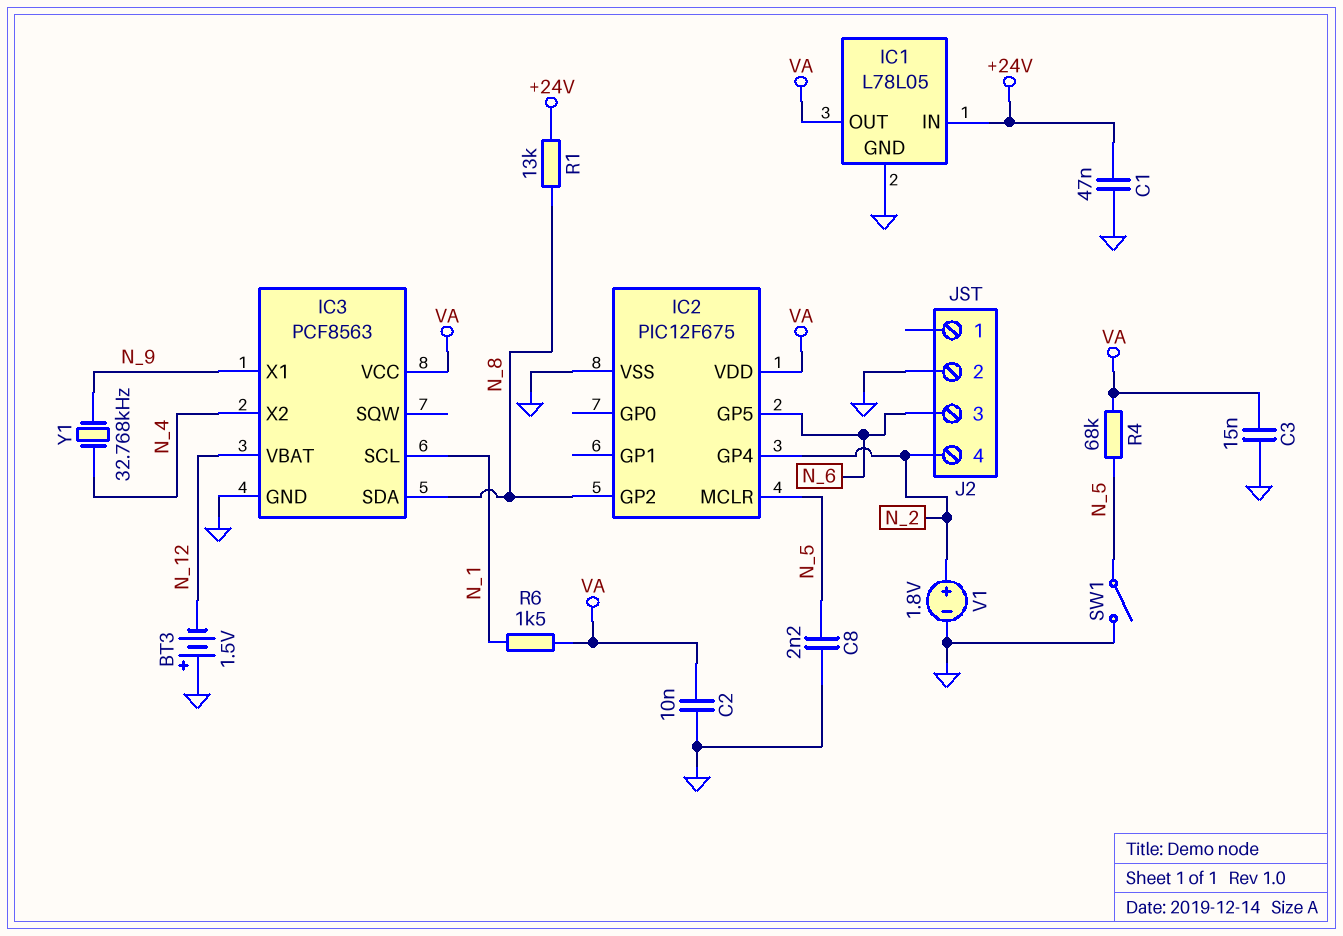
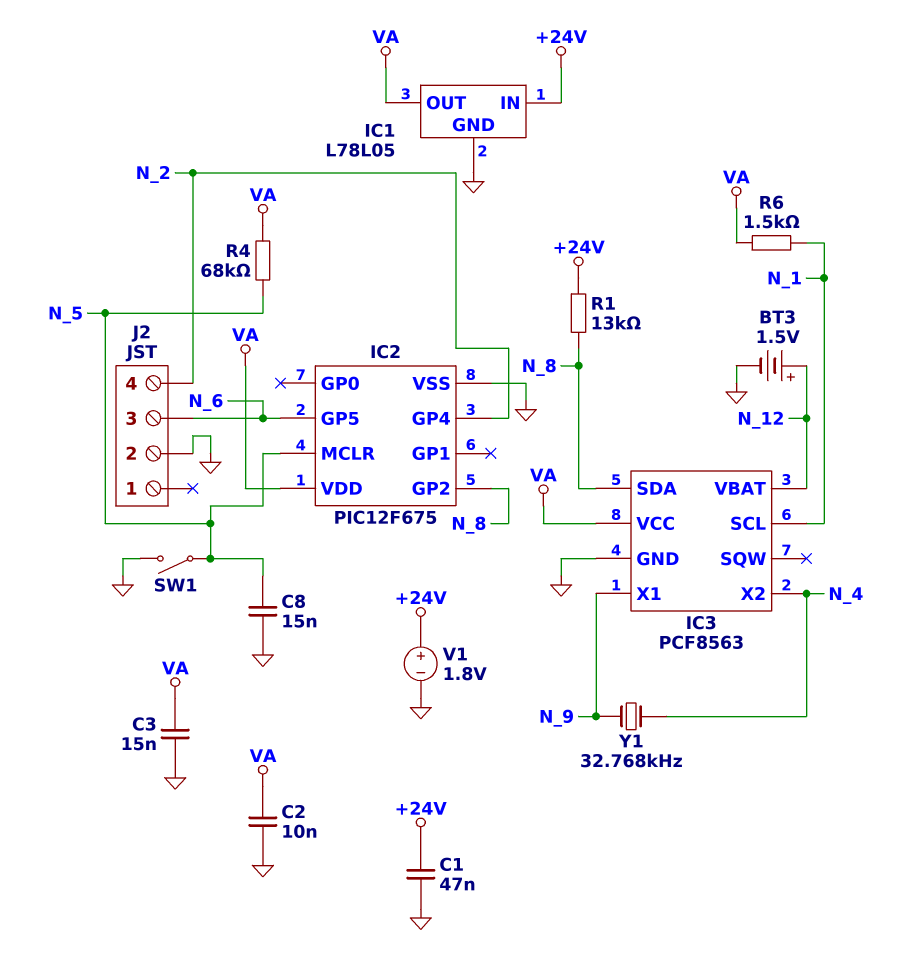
BT3: 1.5V (plus GND, minus N_12) -> 1.5V (plus N_12, minus GND)
C8: 2.2nF (GND, N_5) -> 15nF (GND, N_5)
V1: 1.8V (plus N_2, minus GND) -> 1.8V (plus +24V, minus GND)

